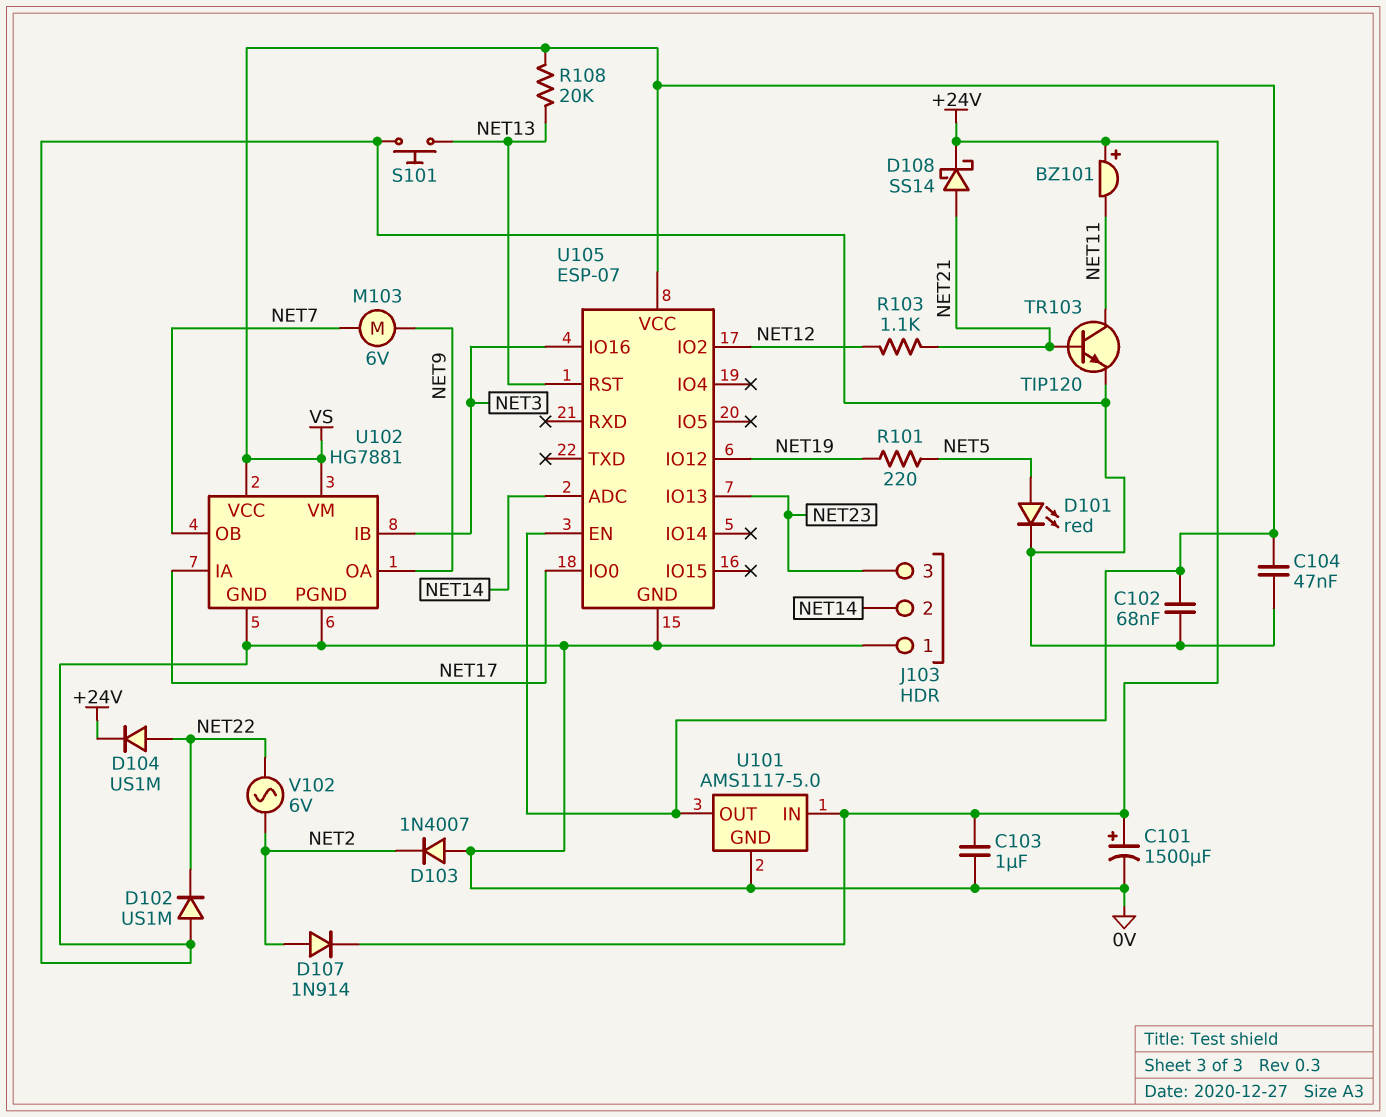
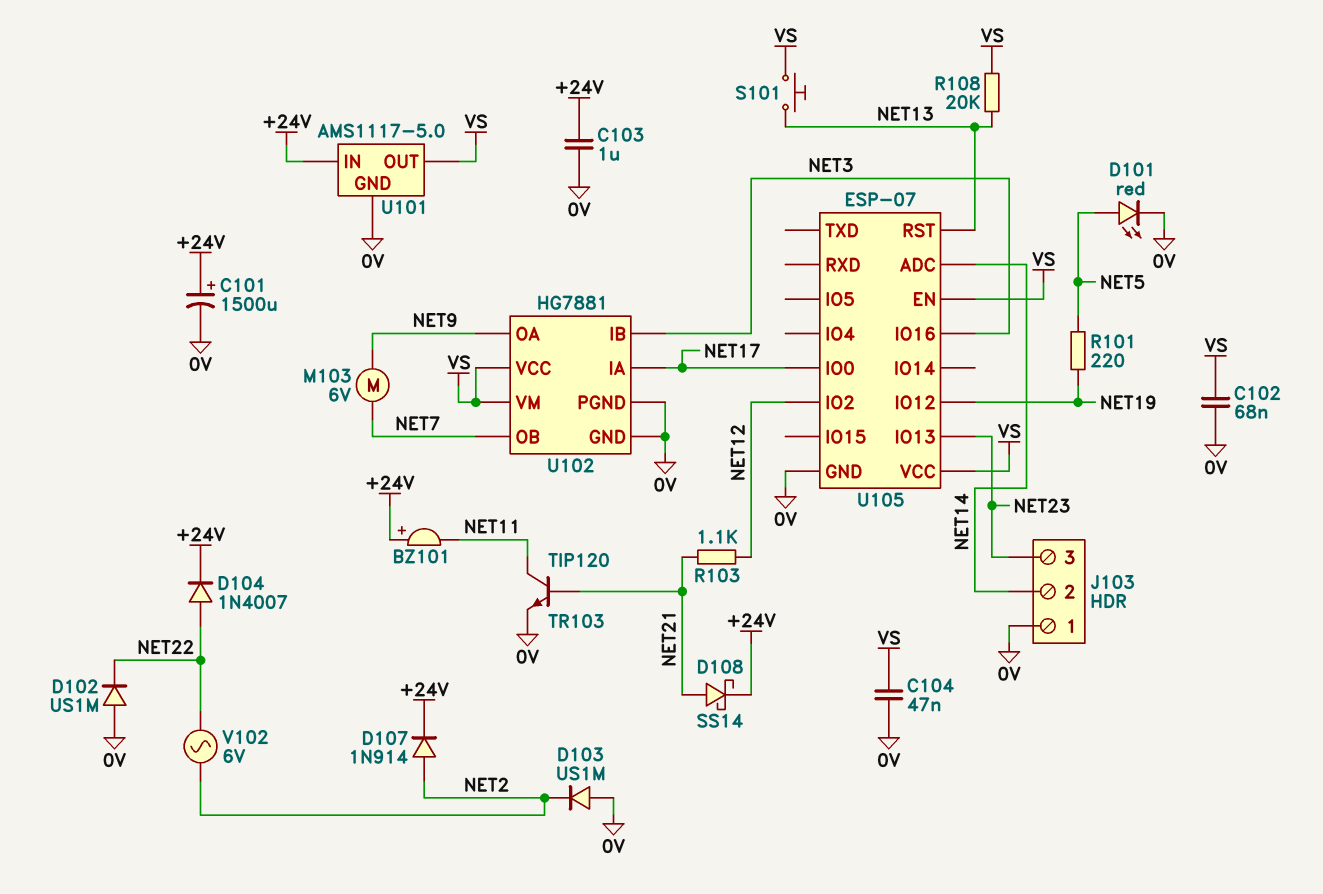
D103: diode 1N4007 (A 0V, K NET2) -> diode US1M (A 0V, K NET2)
D104: diode US1M (A NET22, K +24V) -> diode 1N4007 (A NET22, K +24V)
S101: button (0V, NET13) -> button (NET13, VS)

